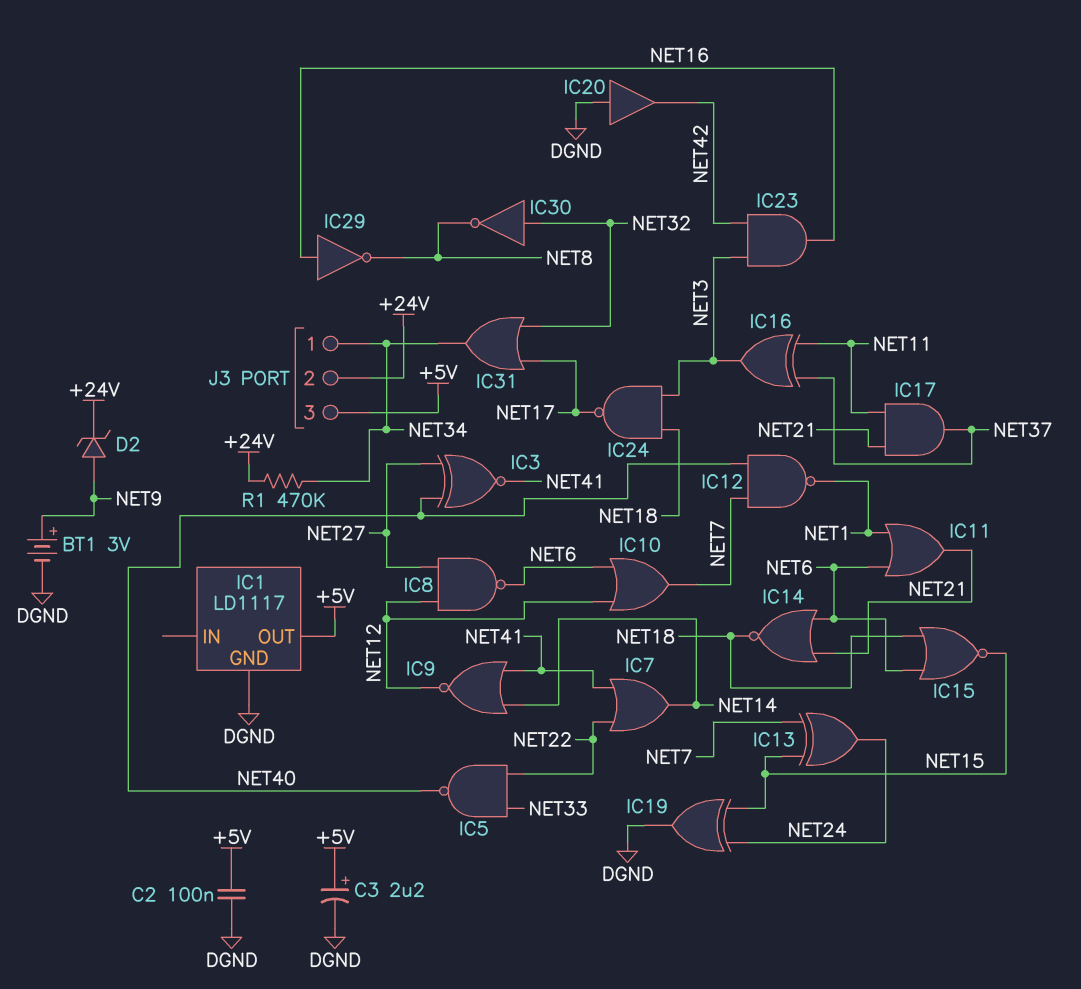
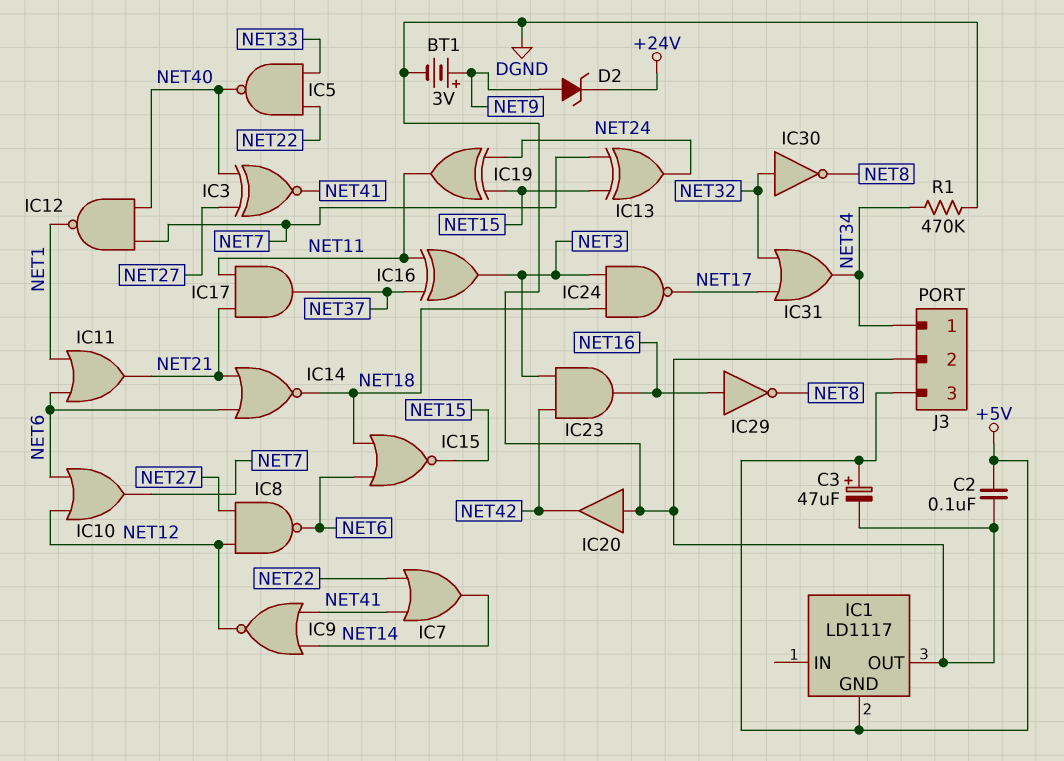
C3: 2.2uF (plus +5V, minus DGND) -> 47uF (plus +5V, minus DGND)
IC1 pin GND: DGND -> +5V
IC1 pin OUT: +5V -> DGND
IC19: XOR (in NET15, in NET24, out DGND) -> XOR (in NET15, in NET24, out NET11)
J3 pin 2: +24V -> DGND
R1: 470k (+24V, NET34) -> 470k (DGND, NET34)

